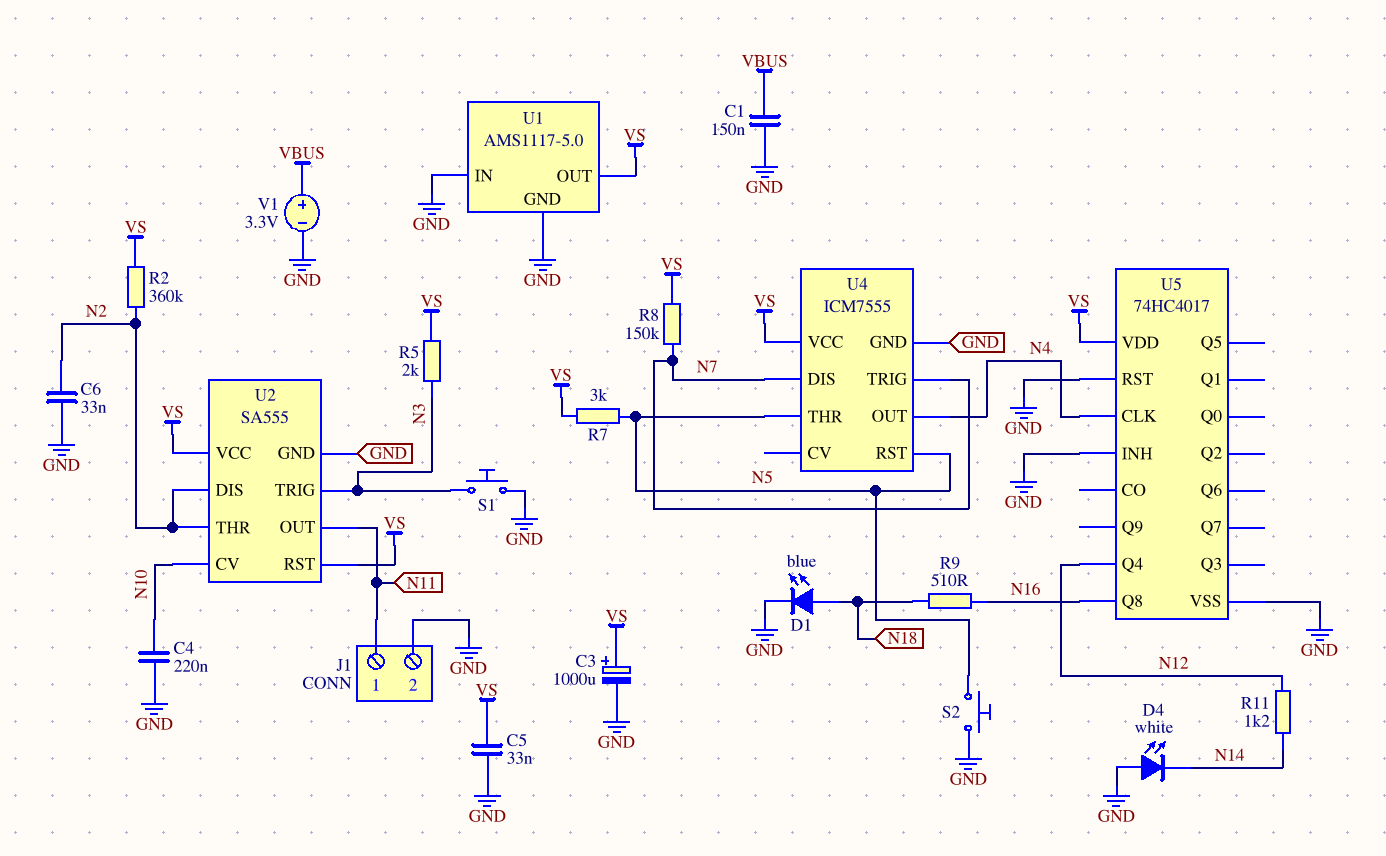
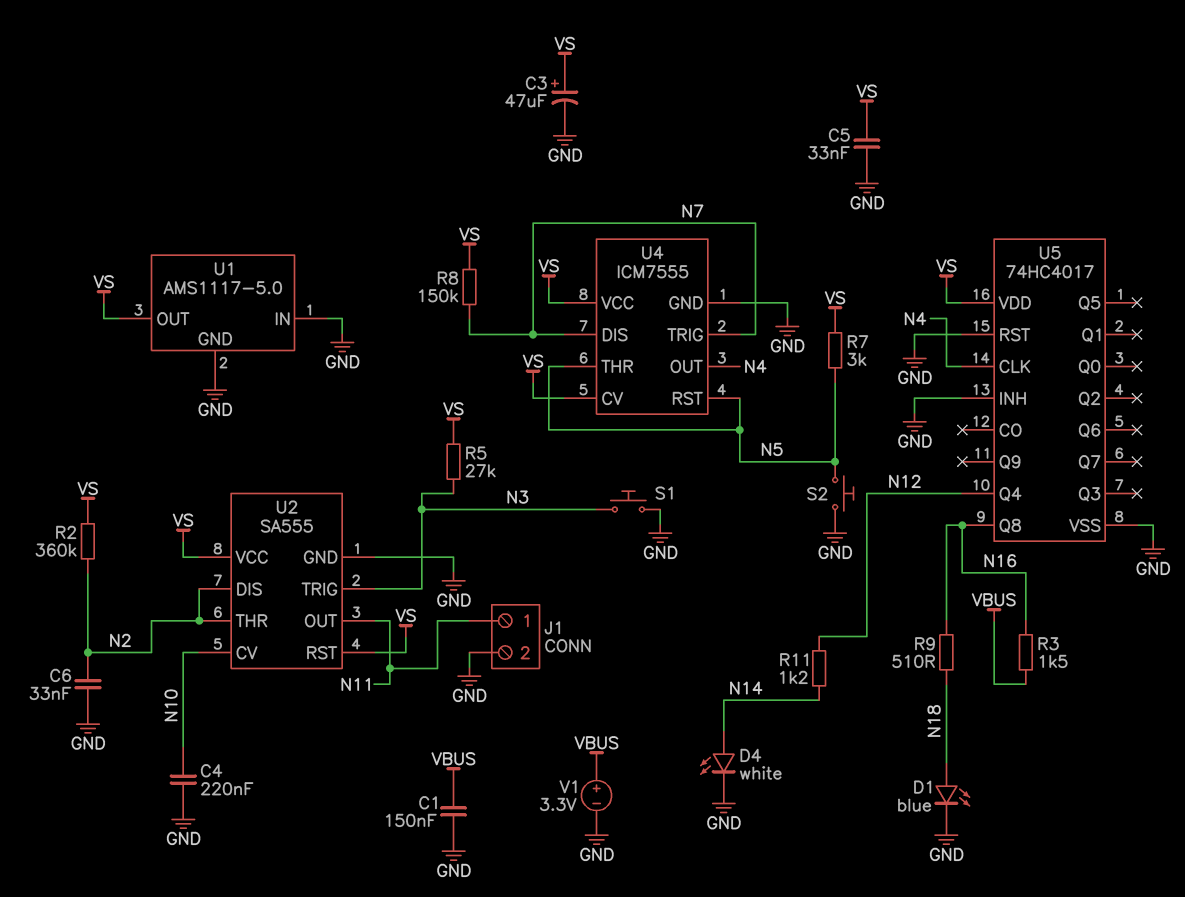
C3: 1000uF (plus VS, minus GND) -> 47uF (plus VS, minus GND)
D4: LED white (A GND, K N14) -> LED white (A N14, K GND)
R3: none -> 1.5k (N16, VBUS)
R5: 2k (N3, VS) -> 27k (N3, VS)
U4 pin CV: none -> VS

